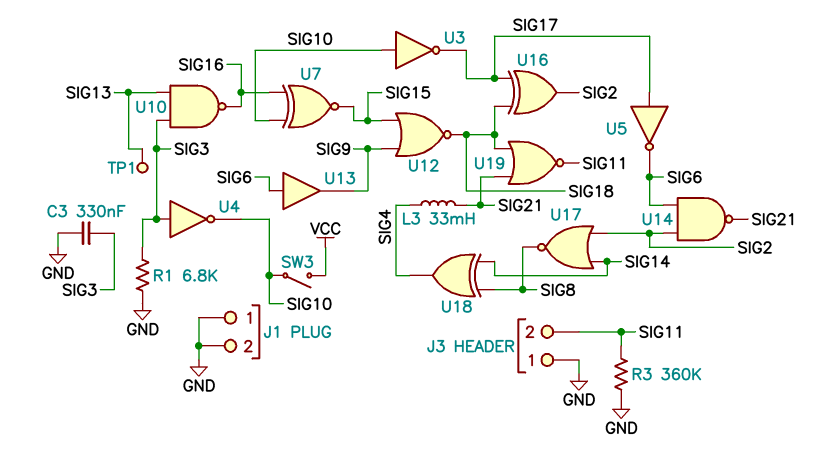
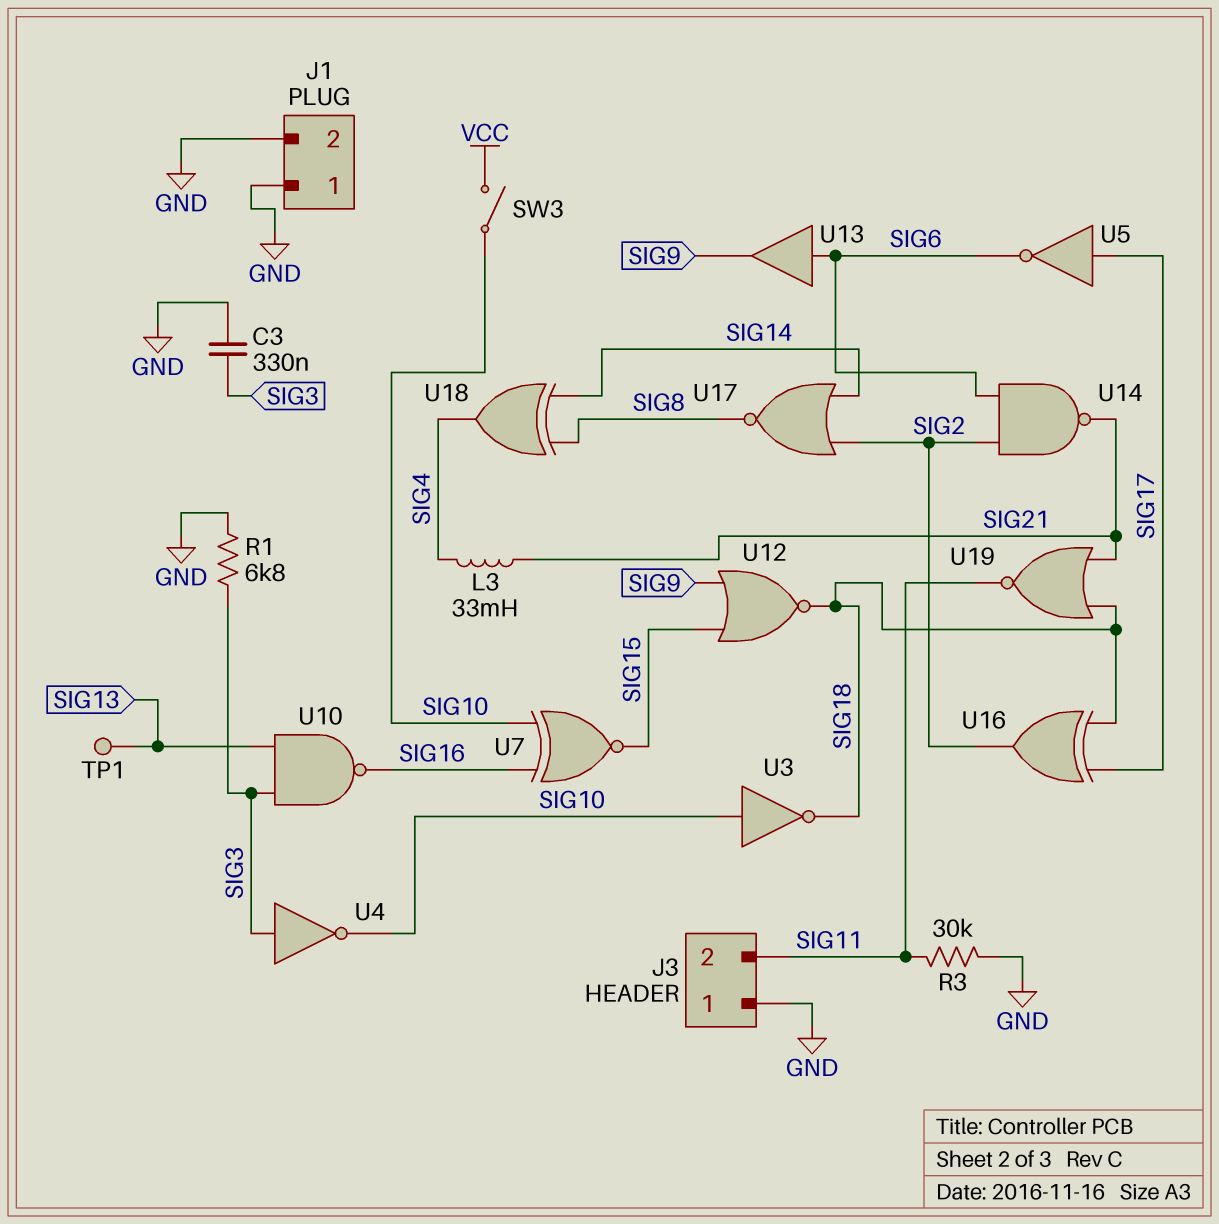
R3: 360k (GND, SIG11) -> 30k (GND, SIG11)
U3: NOT (in SIG10, out SIG17) -> NOT (in SIG10, out SIG18)

